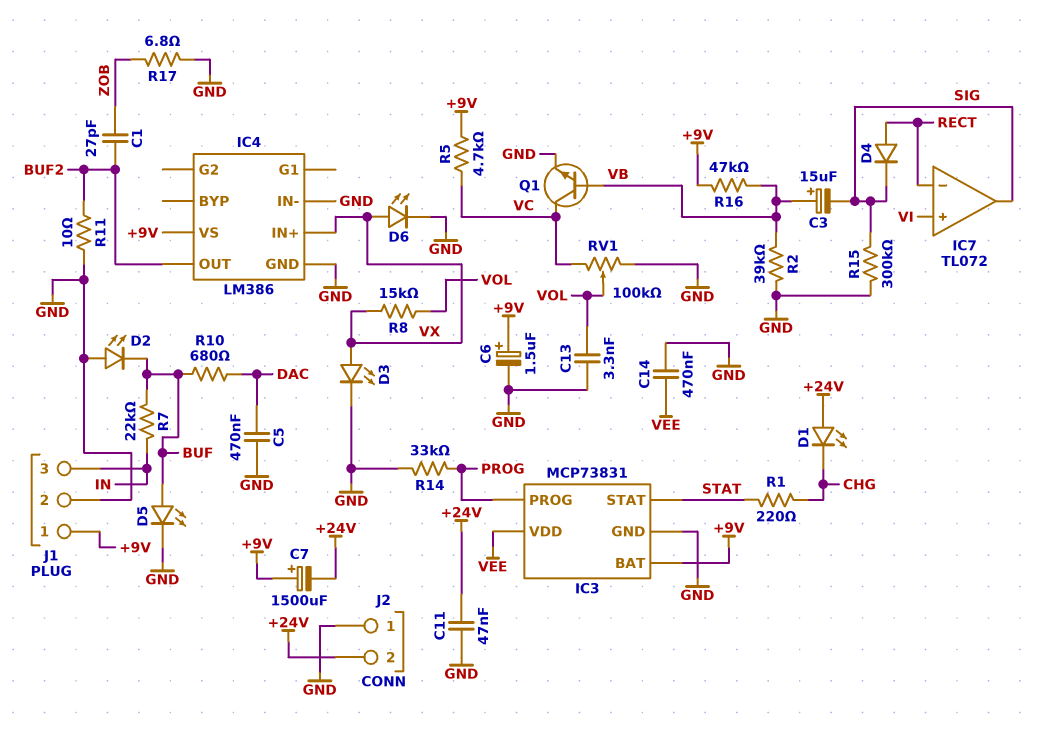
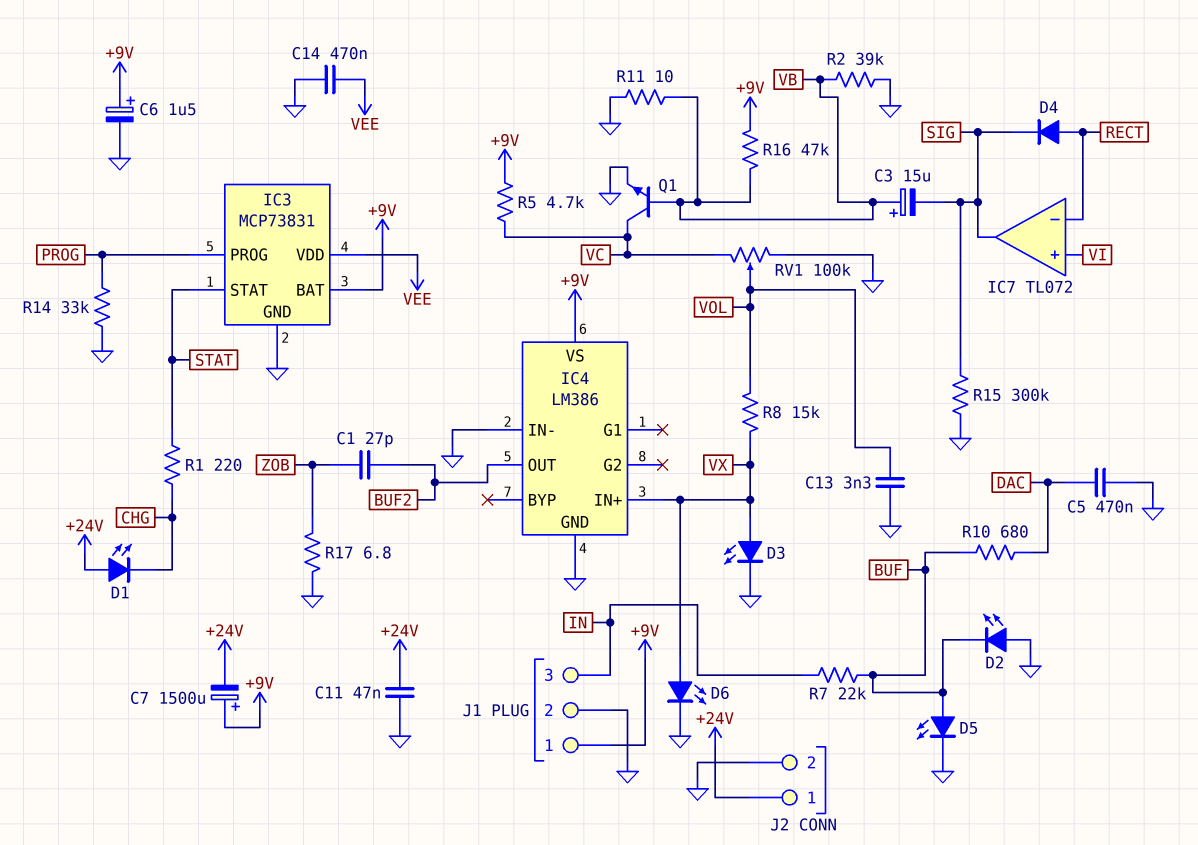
J2 pin 1: GND -> +24V
J2 pin 2: +24V -> GND
R11: 10 (BUF2, GND) -> 10 (GND, VB)

